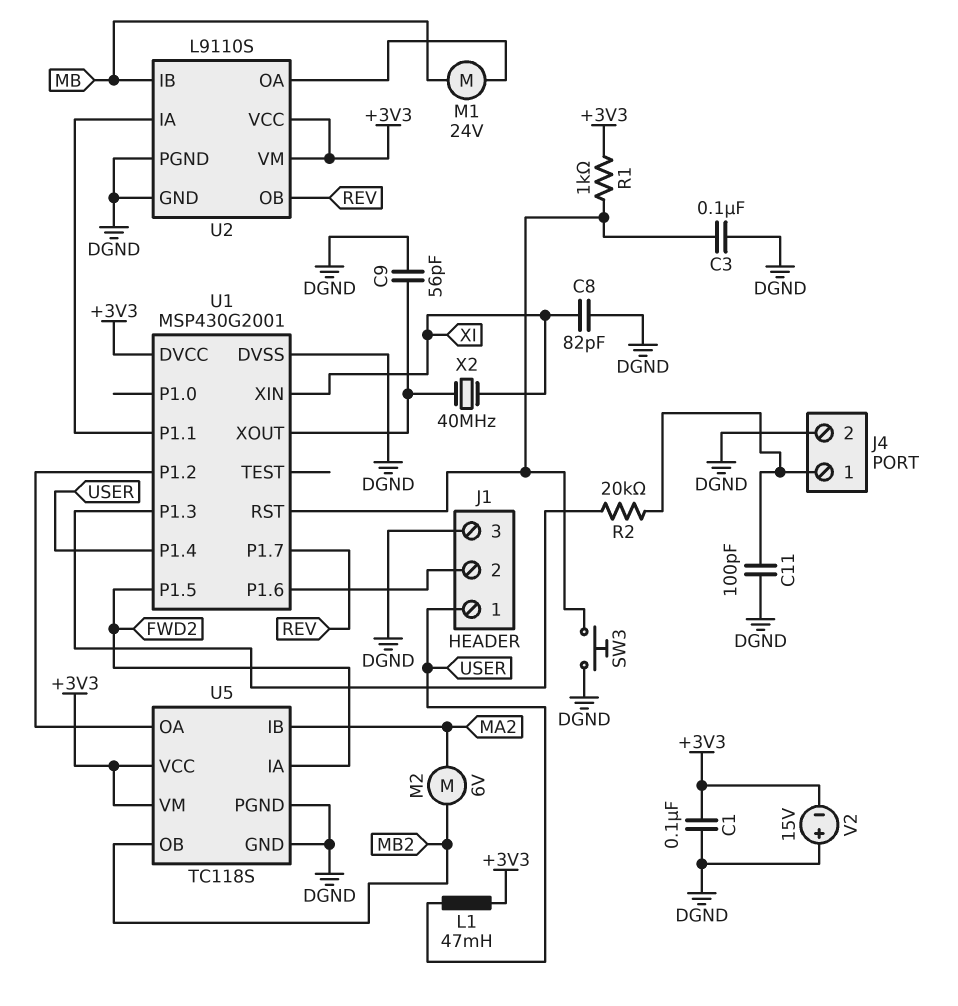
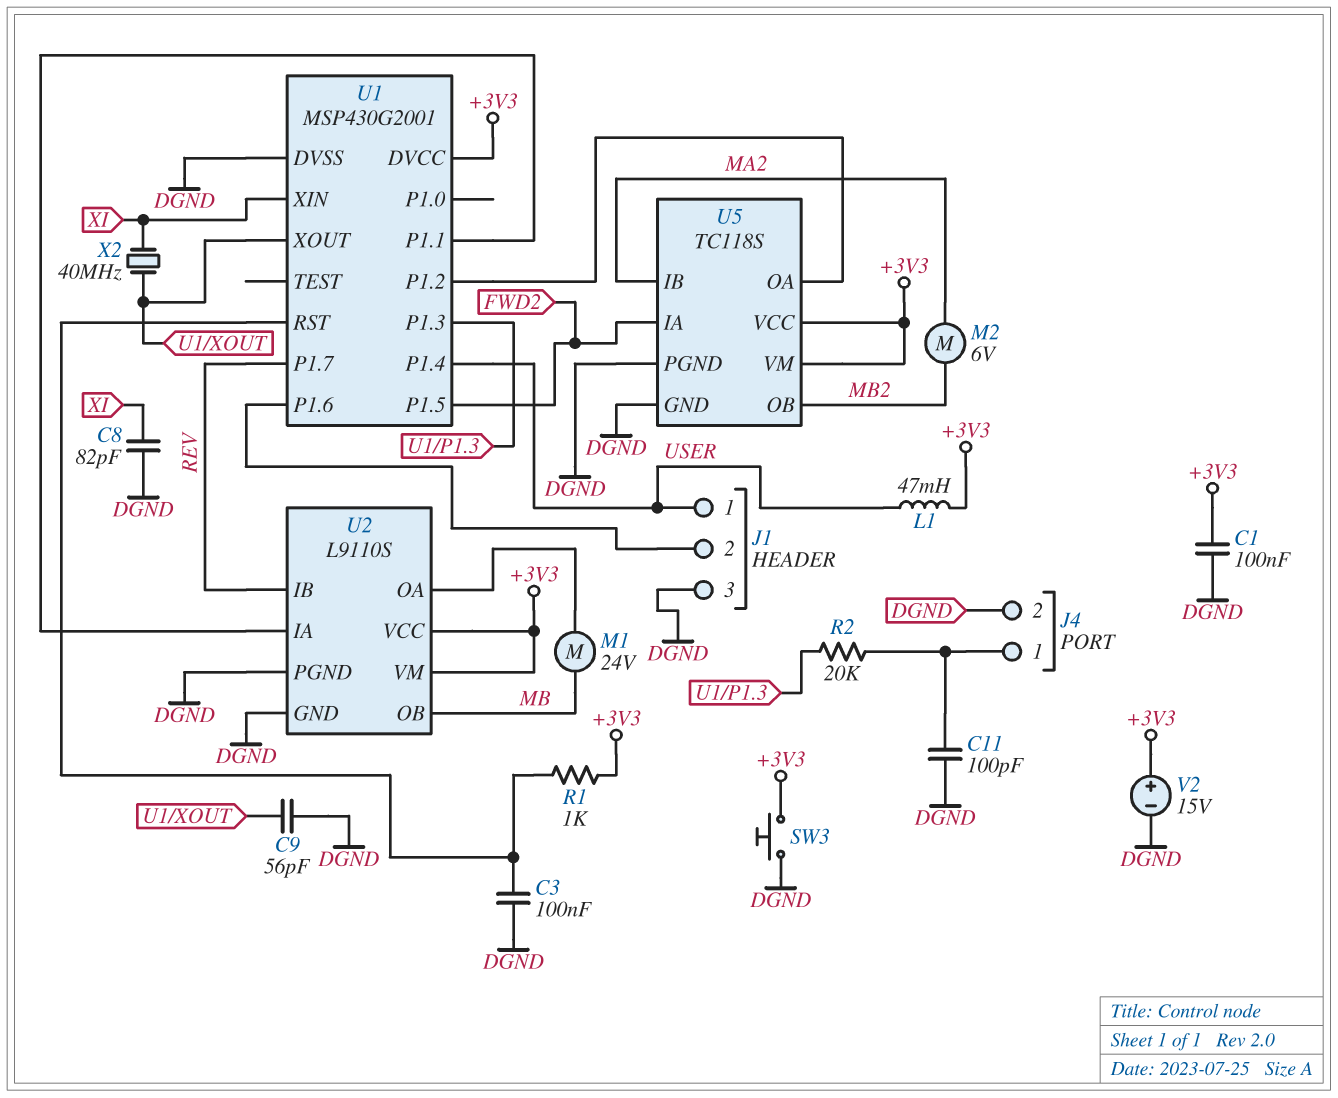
SW3: button (DGND, U1/RST) -> button (+3V3, DGND)
U2 pin IB: MB -> REV
U2 pin OB: REV -> MB
V2: 15V (plus DGND, minus +3V3) -> 15V (plus +3V3, minus DGND)

